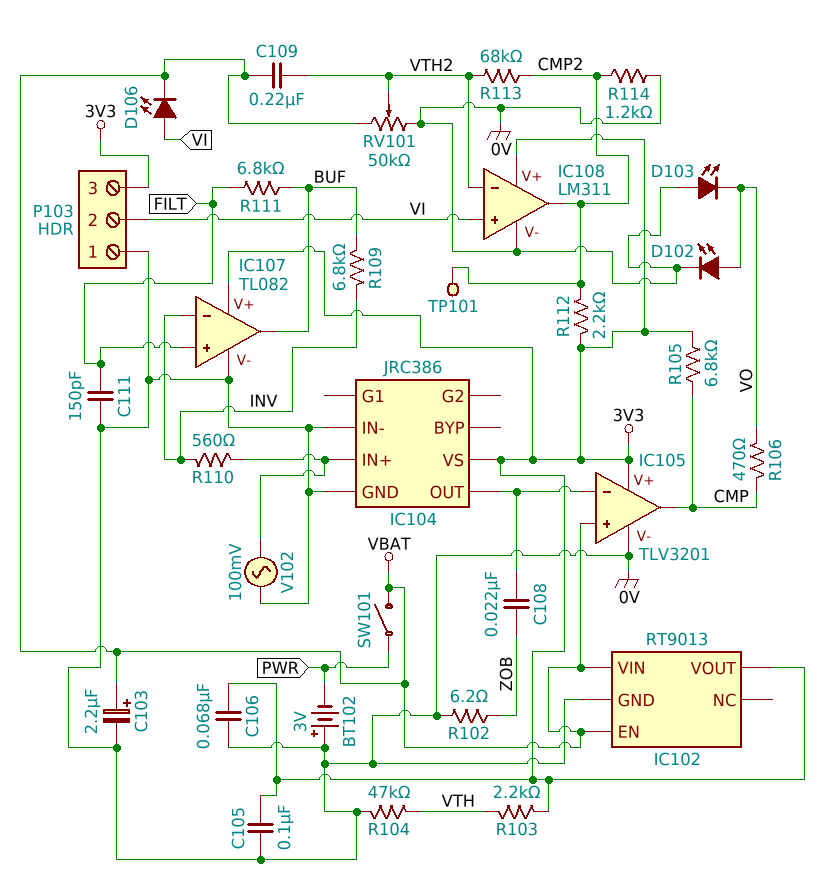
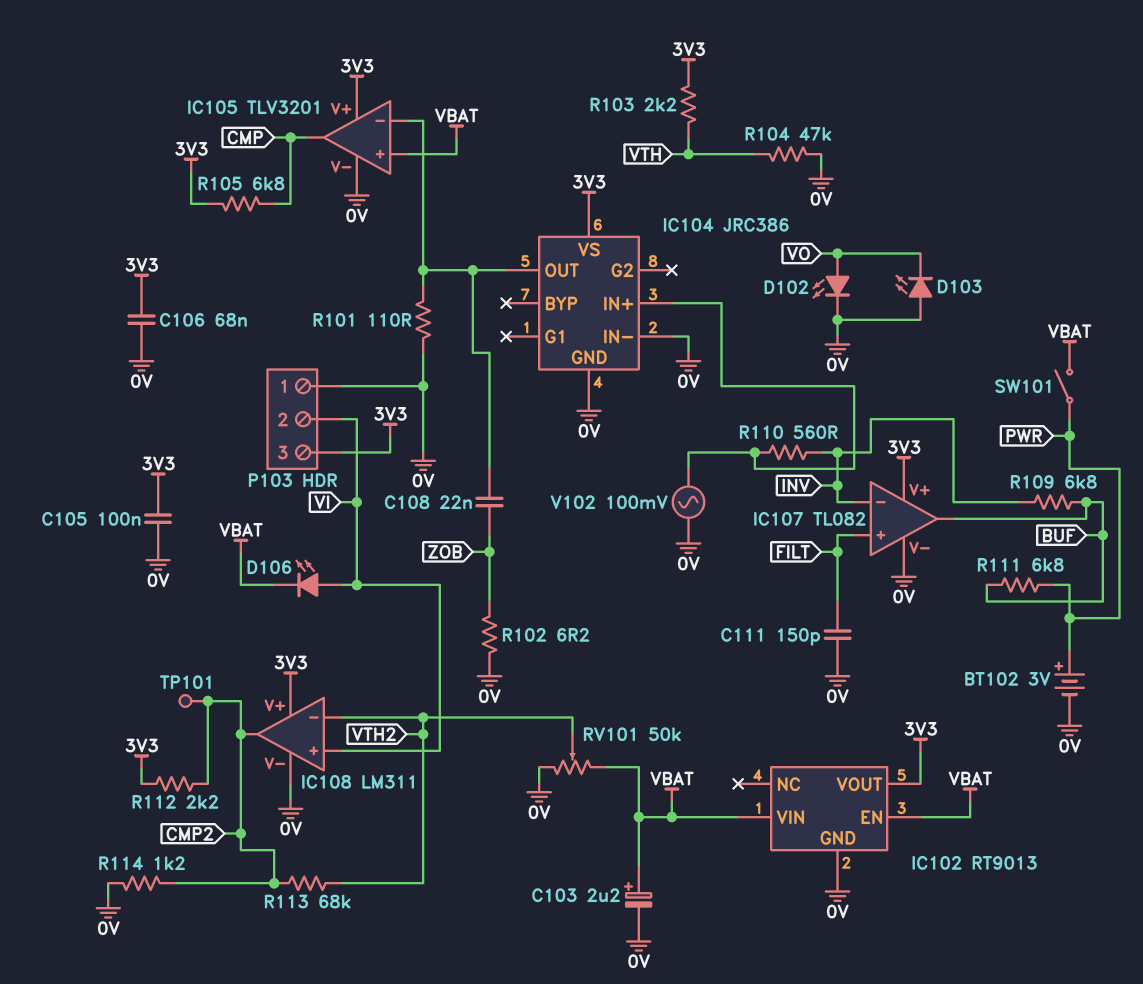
BT102: 3V (plus 0V, minus PWR) -> 3V (plus PWR, minus 0V)
C109: 220nF (VBAT, VTH2) -> none
R101: none -> 110 (0V, IC104/OUT)
R106: 470 (CMP, VO) -> none
R111: 6.8k (BUF, FILT) -> 6.8k (BUF, PWR)

